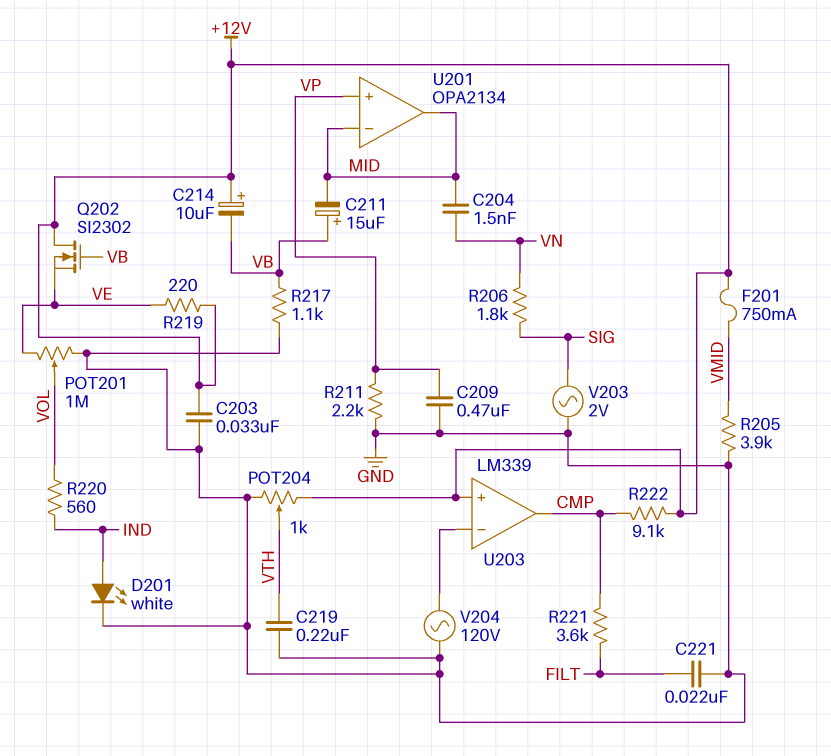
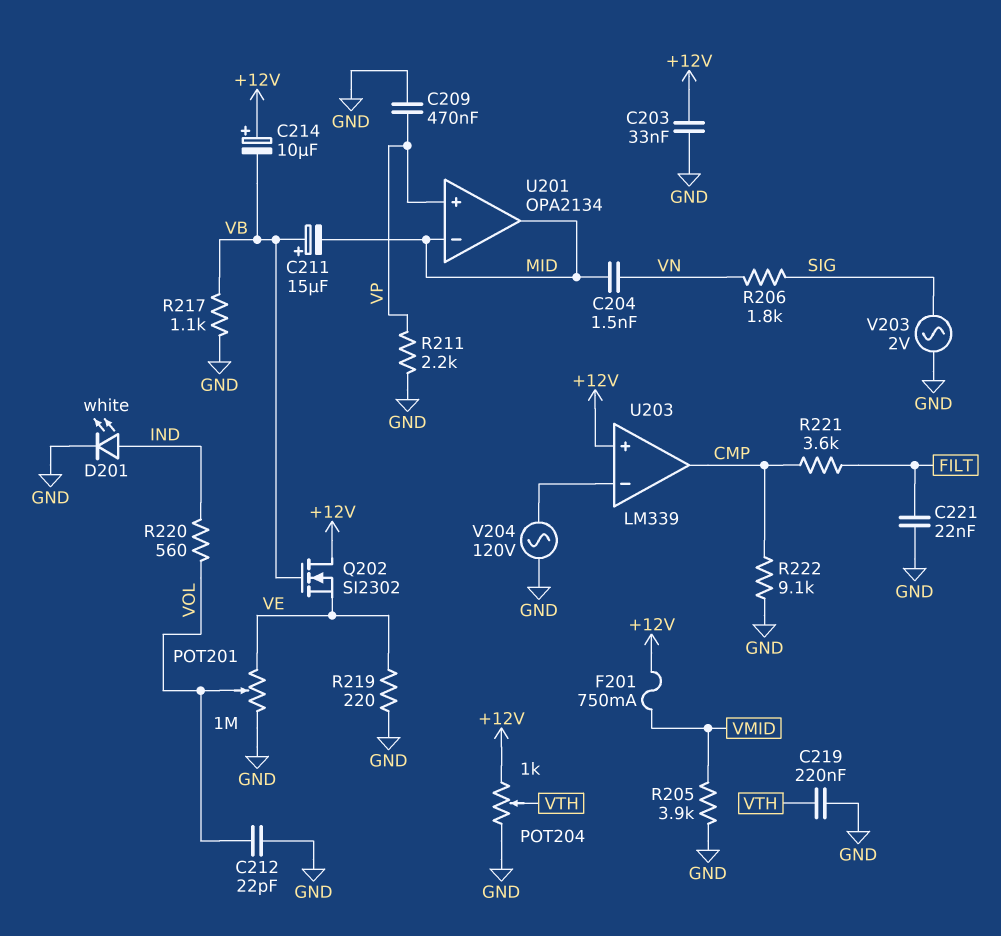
C212: none -> 22pF (GND, VOL)
R219: 220 (+12V, VE) -> 220 (GND, VE)
R222: 9.1k (+12V, CMP) -> 9.1k (CMP, GND)

